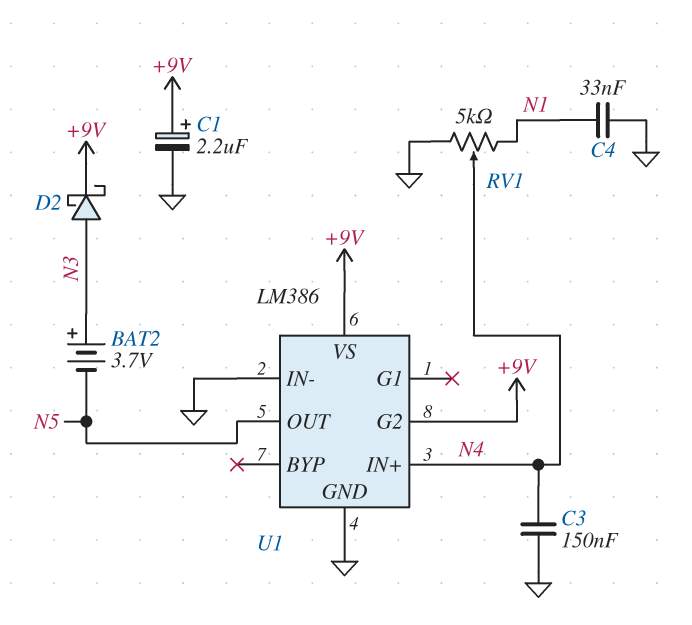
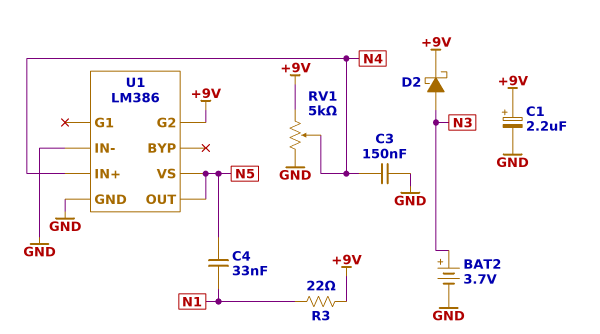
BAT2: 3.7V (plus N3, minus N5) -> 3.7V (plus N3, minus GND)
C4: 33nF (GND, N1) -> 33nF (N1, N5)
R3: none -> 22 (+9V, N1)
RV1: 5k (GND, N1, wiper N4) -> 5k (+9V, GND, wiper N4)
U1 pin VS: +9V -> N5

